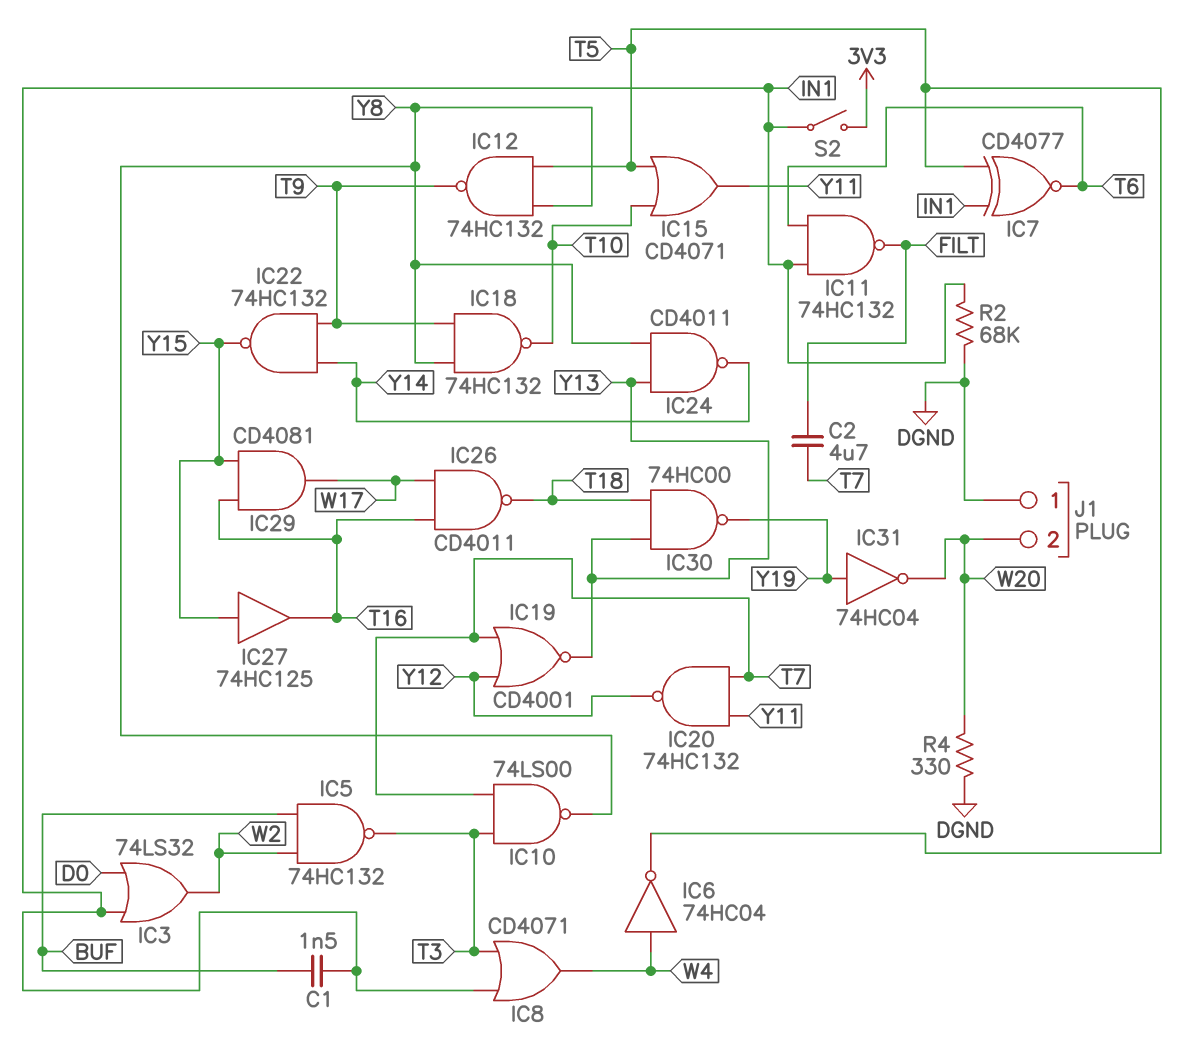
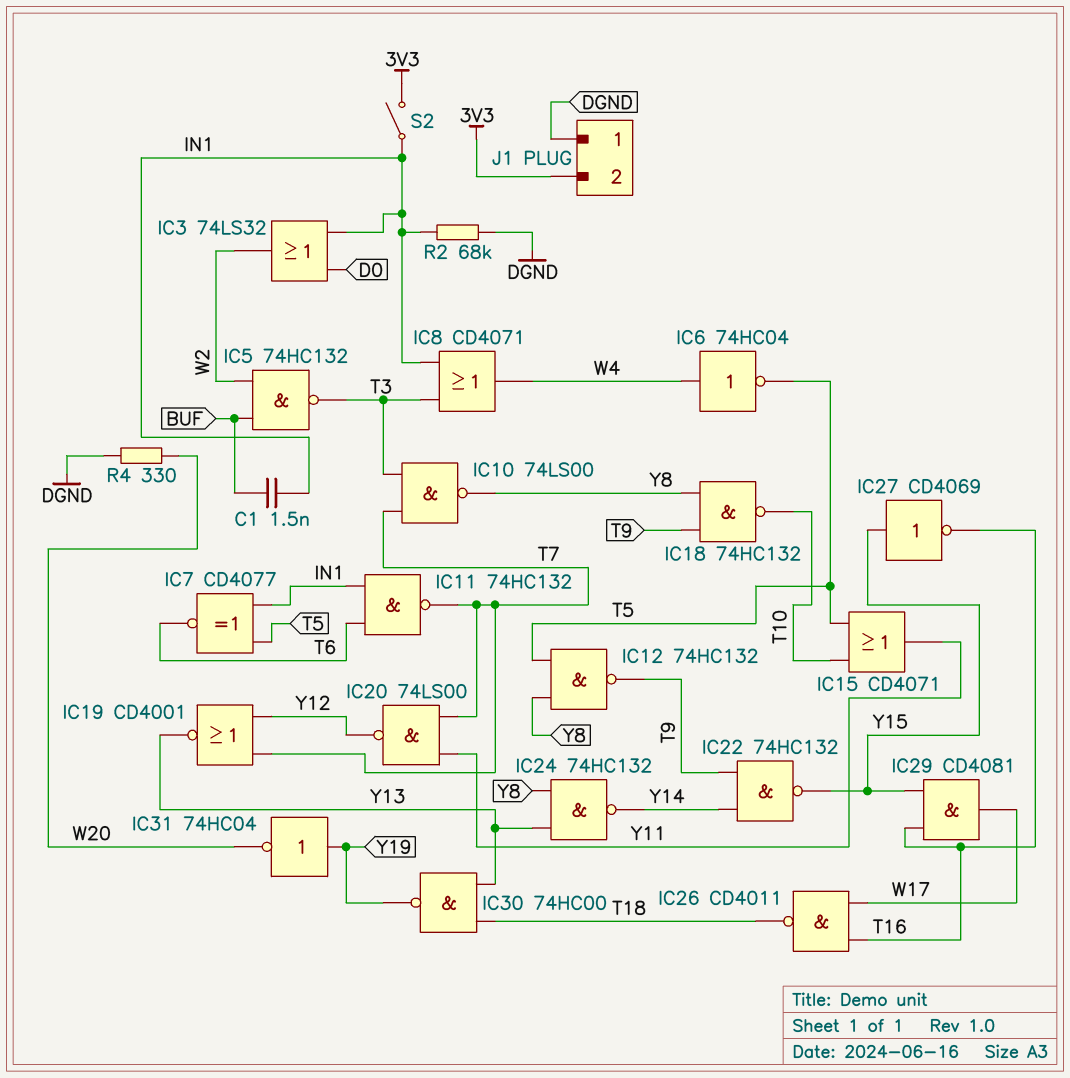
C2: 4.7uF (FILT, T7) -> none
IC11: NAND 74HC132 (in IN1, in T6, out FILT) -> NAND 74HC132 (in IN1, in T6, out T7)
IC20: NAND 74HC132 (in T7, in Y11, out Y12) -> NAND 74LS00 (in T7, in Y11, out Y12)
IC24: NAND CD4011 (in Y8, in Y13, out Y14) -> NAND 74HC132 (in Y8, in Y13, out Y14)
IC27: buffer 74HC125 (in Y15, out T16) -> NOT CD4069 (in Y15, out T16)
J1 pin 2: W20 -> 3V3

